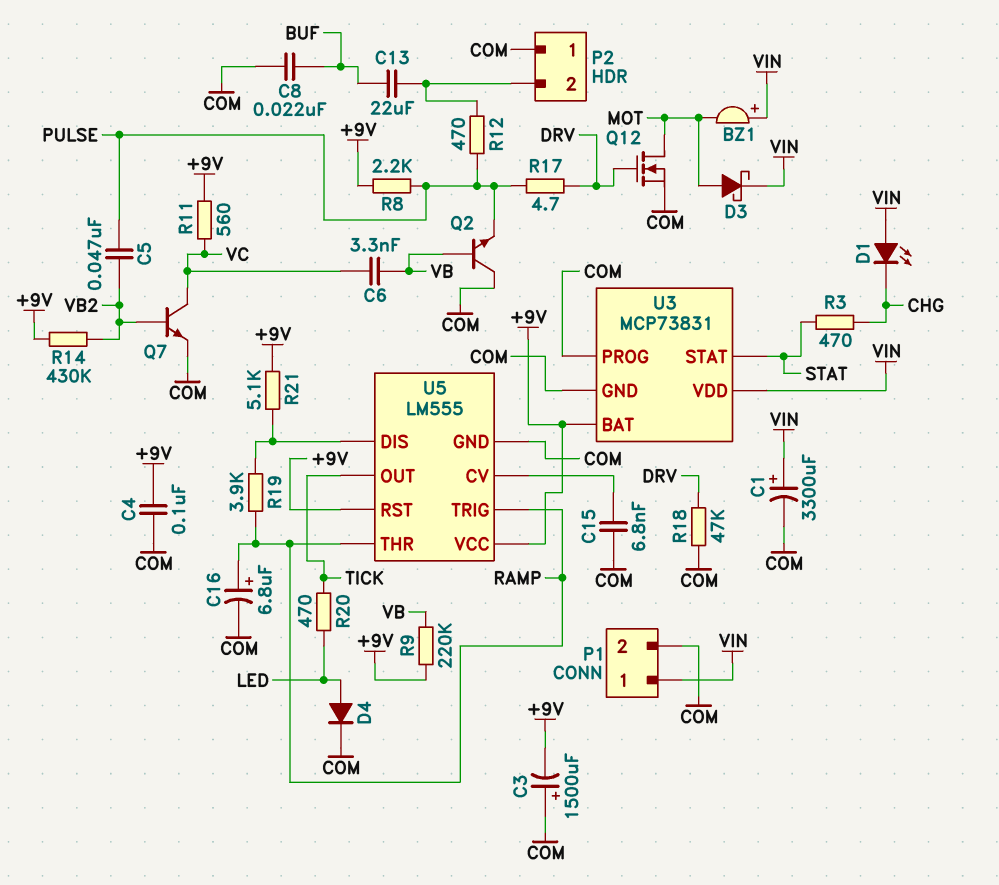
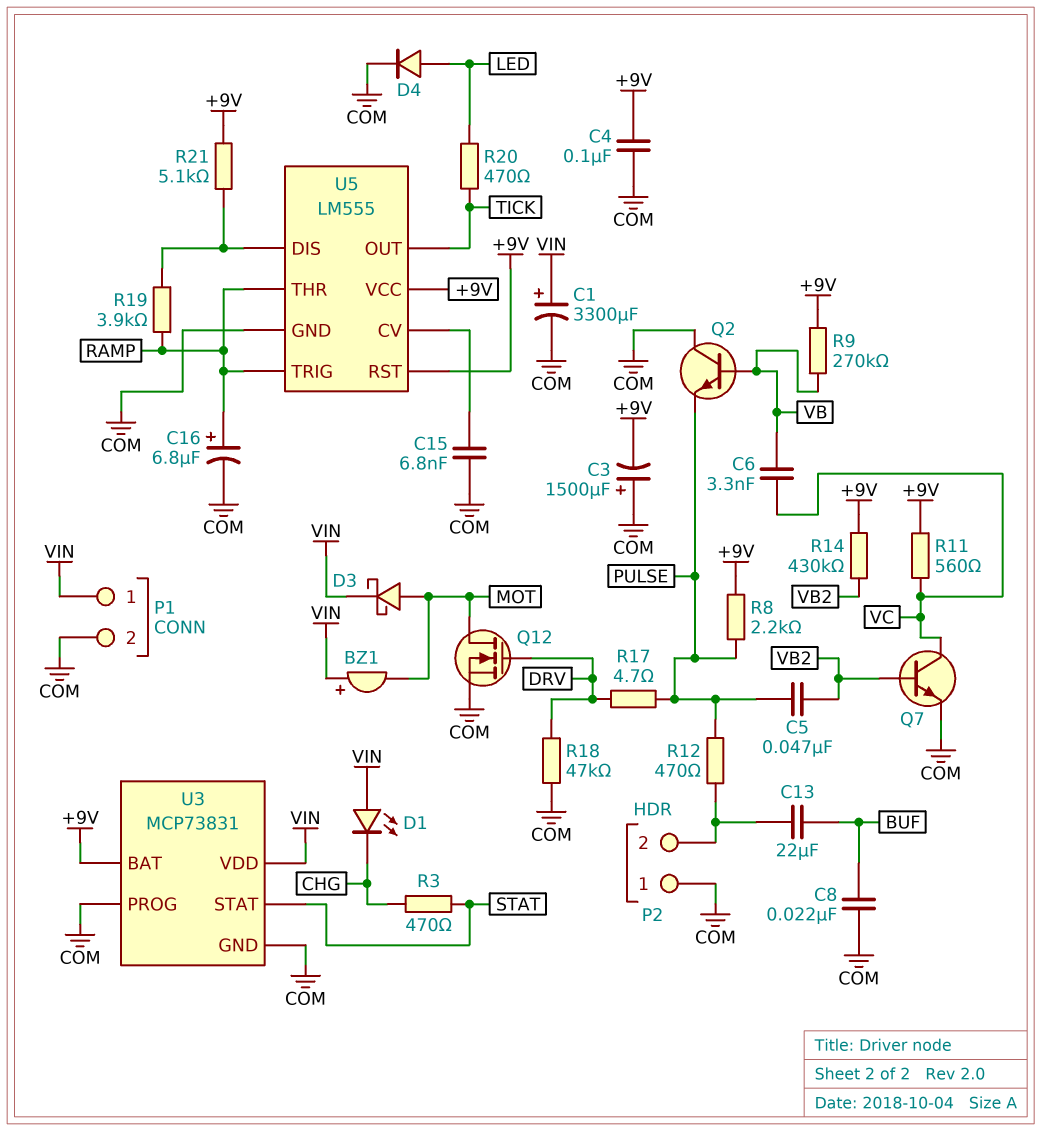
R9: 220k (+9V, VB) -> 270k (+9V, VB)

